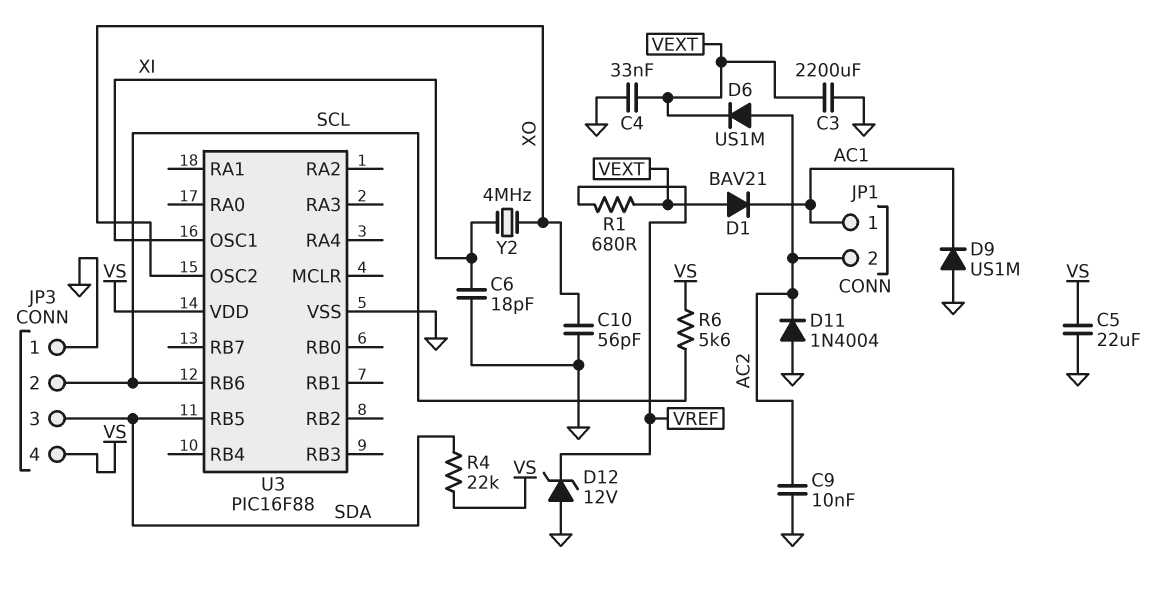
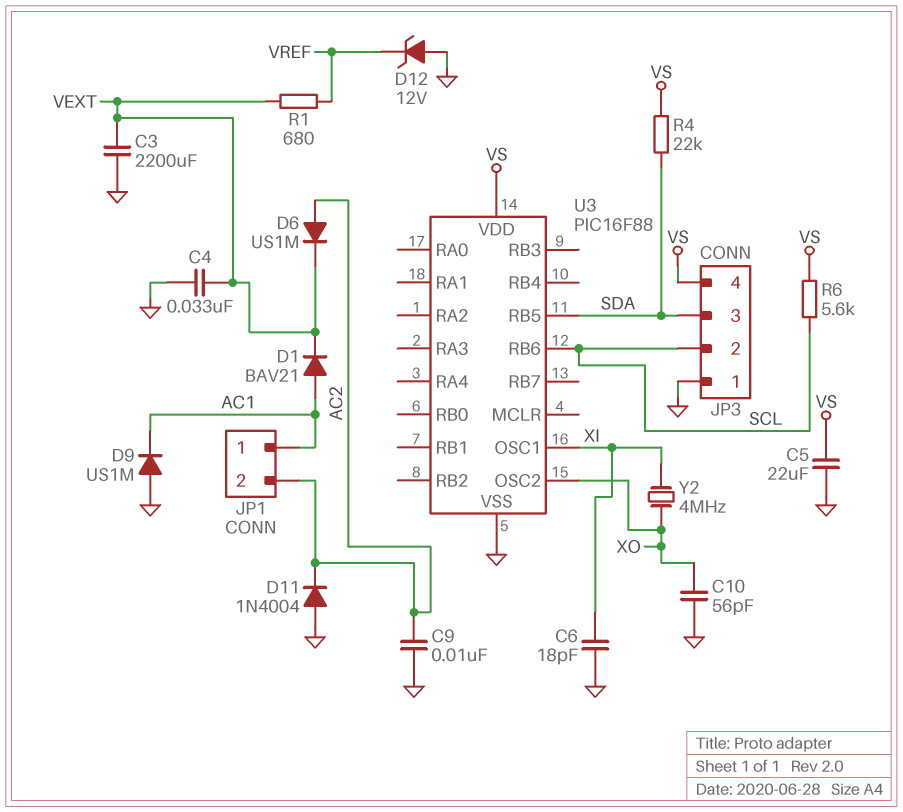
D1: diode BAV21 (A VEXT, K AC1) -> diode BAV21 (A AC1, K VEXT)

